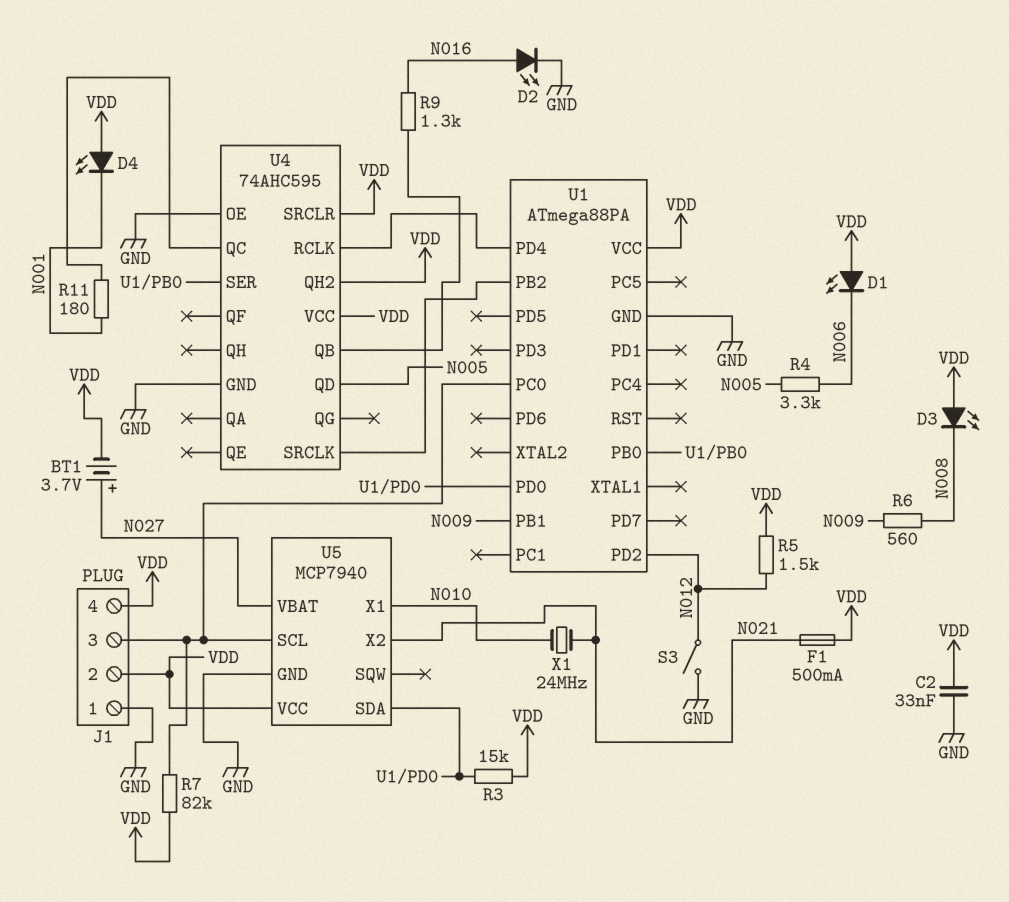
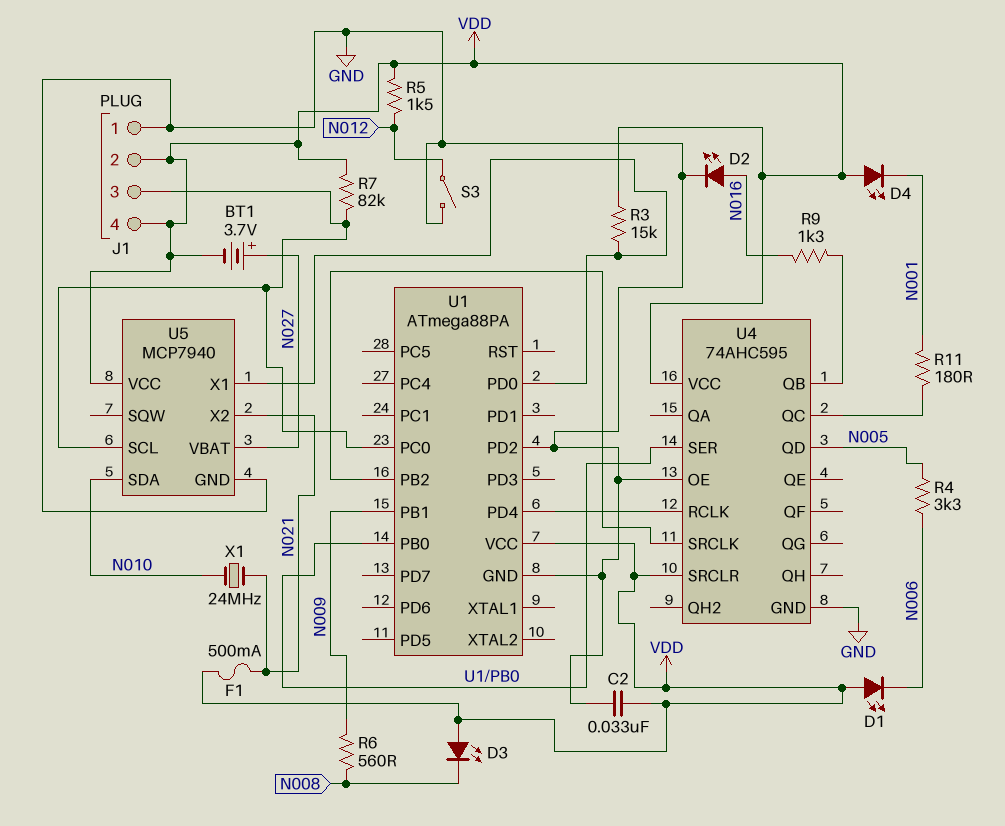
U1 pin PD2: N012 -> GND
U4 pin QH2: VDD -> none
U5 pin SDA: U1/PD0 -> N010
U5 pin X1: N010 -> U1/PD0

